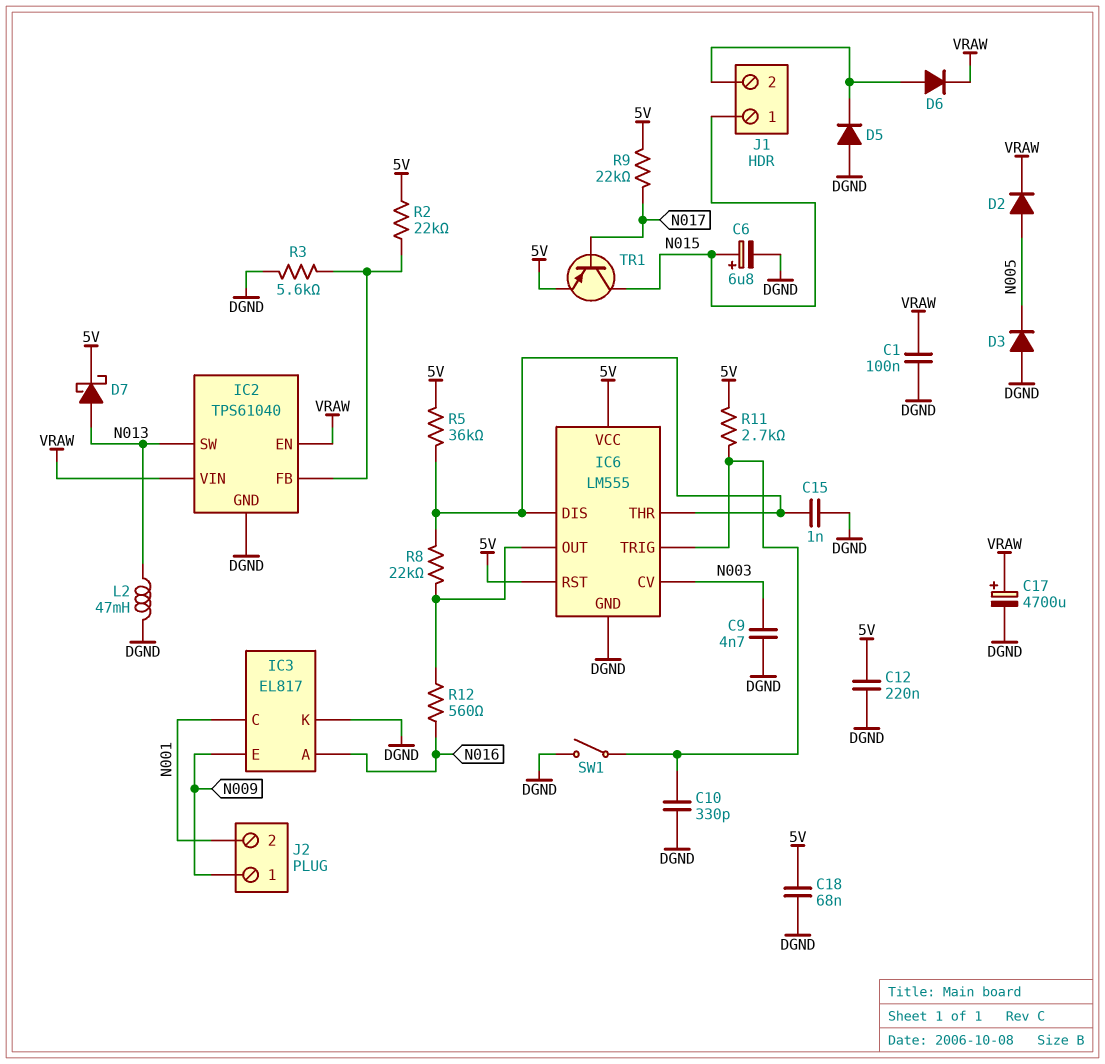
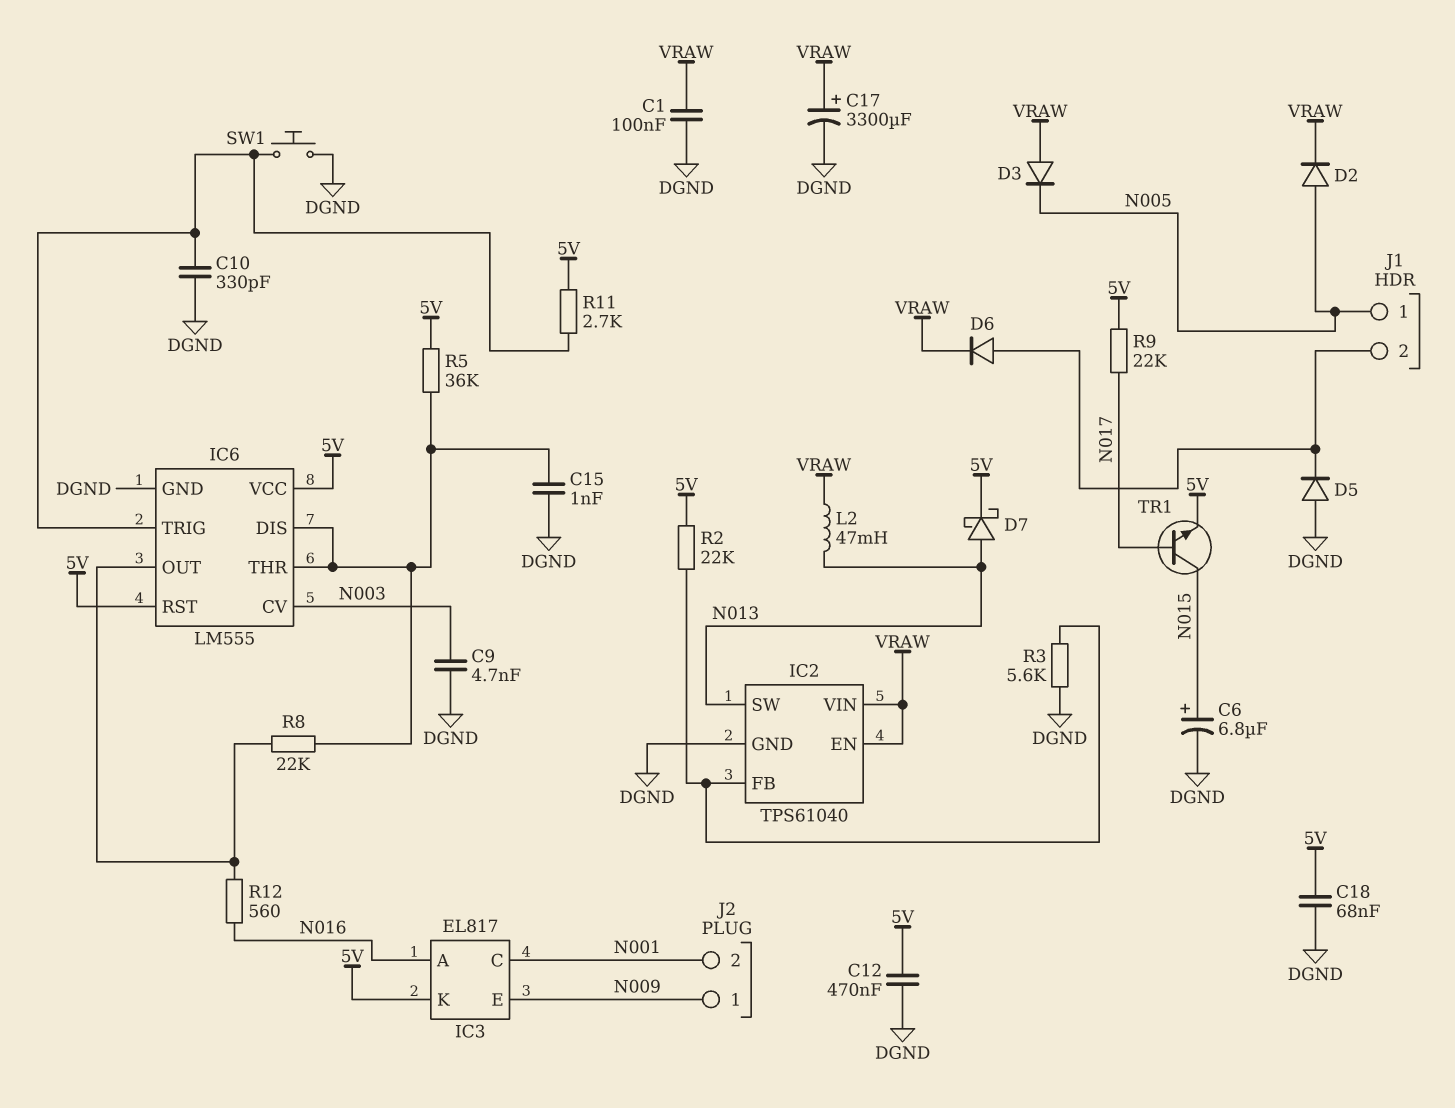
C12: 220nF (5V, DGND) -> 470nF (5V, DGND)
C17: 4700uF (plus VRAW, minus DGND) -> 3300uF (plus VRAW, minus DGND)
D3: diode (A DGND, K N005) -> diode (A VRAW, K N005)
IC3 pin K: DGND -> 5V
J1 pin 1: N015 -> N005
L2: 47mH (DGND, N013) -> 47mH (N013, VRAW)
SW1: switch (DGND, IC6/TRIG) -> button (DGND, IC6/TRIG)
TR1: PNP (B N017, C N015, E 5V) -> NPN (B N017, C N015, E 5V)

